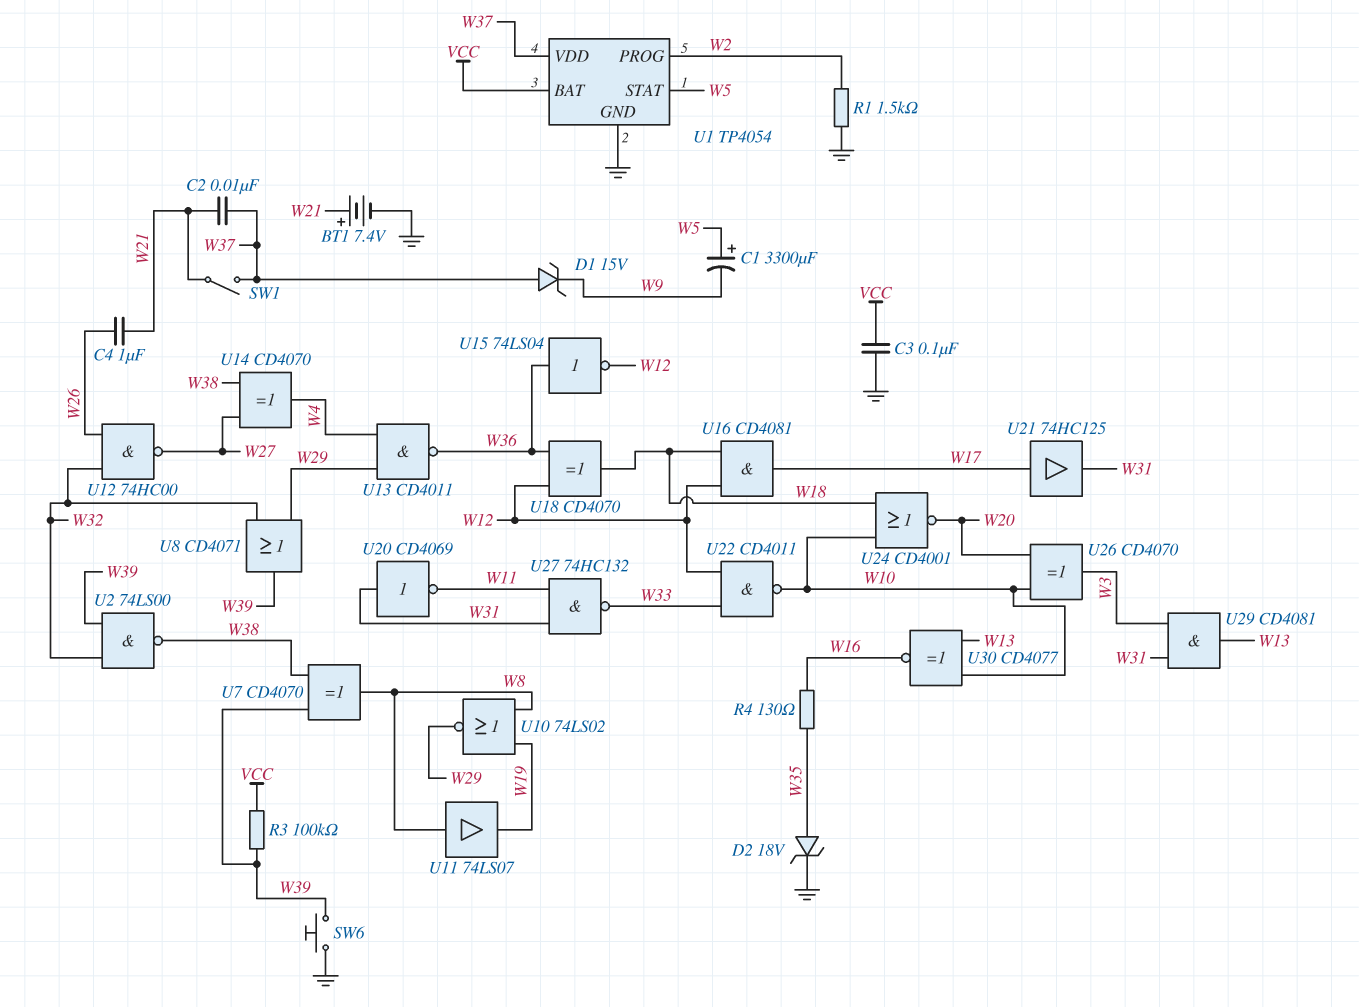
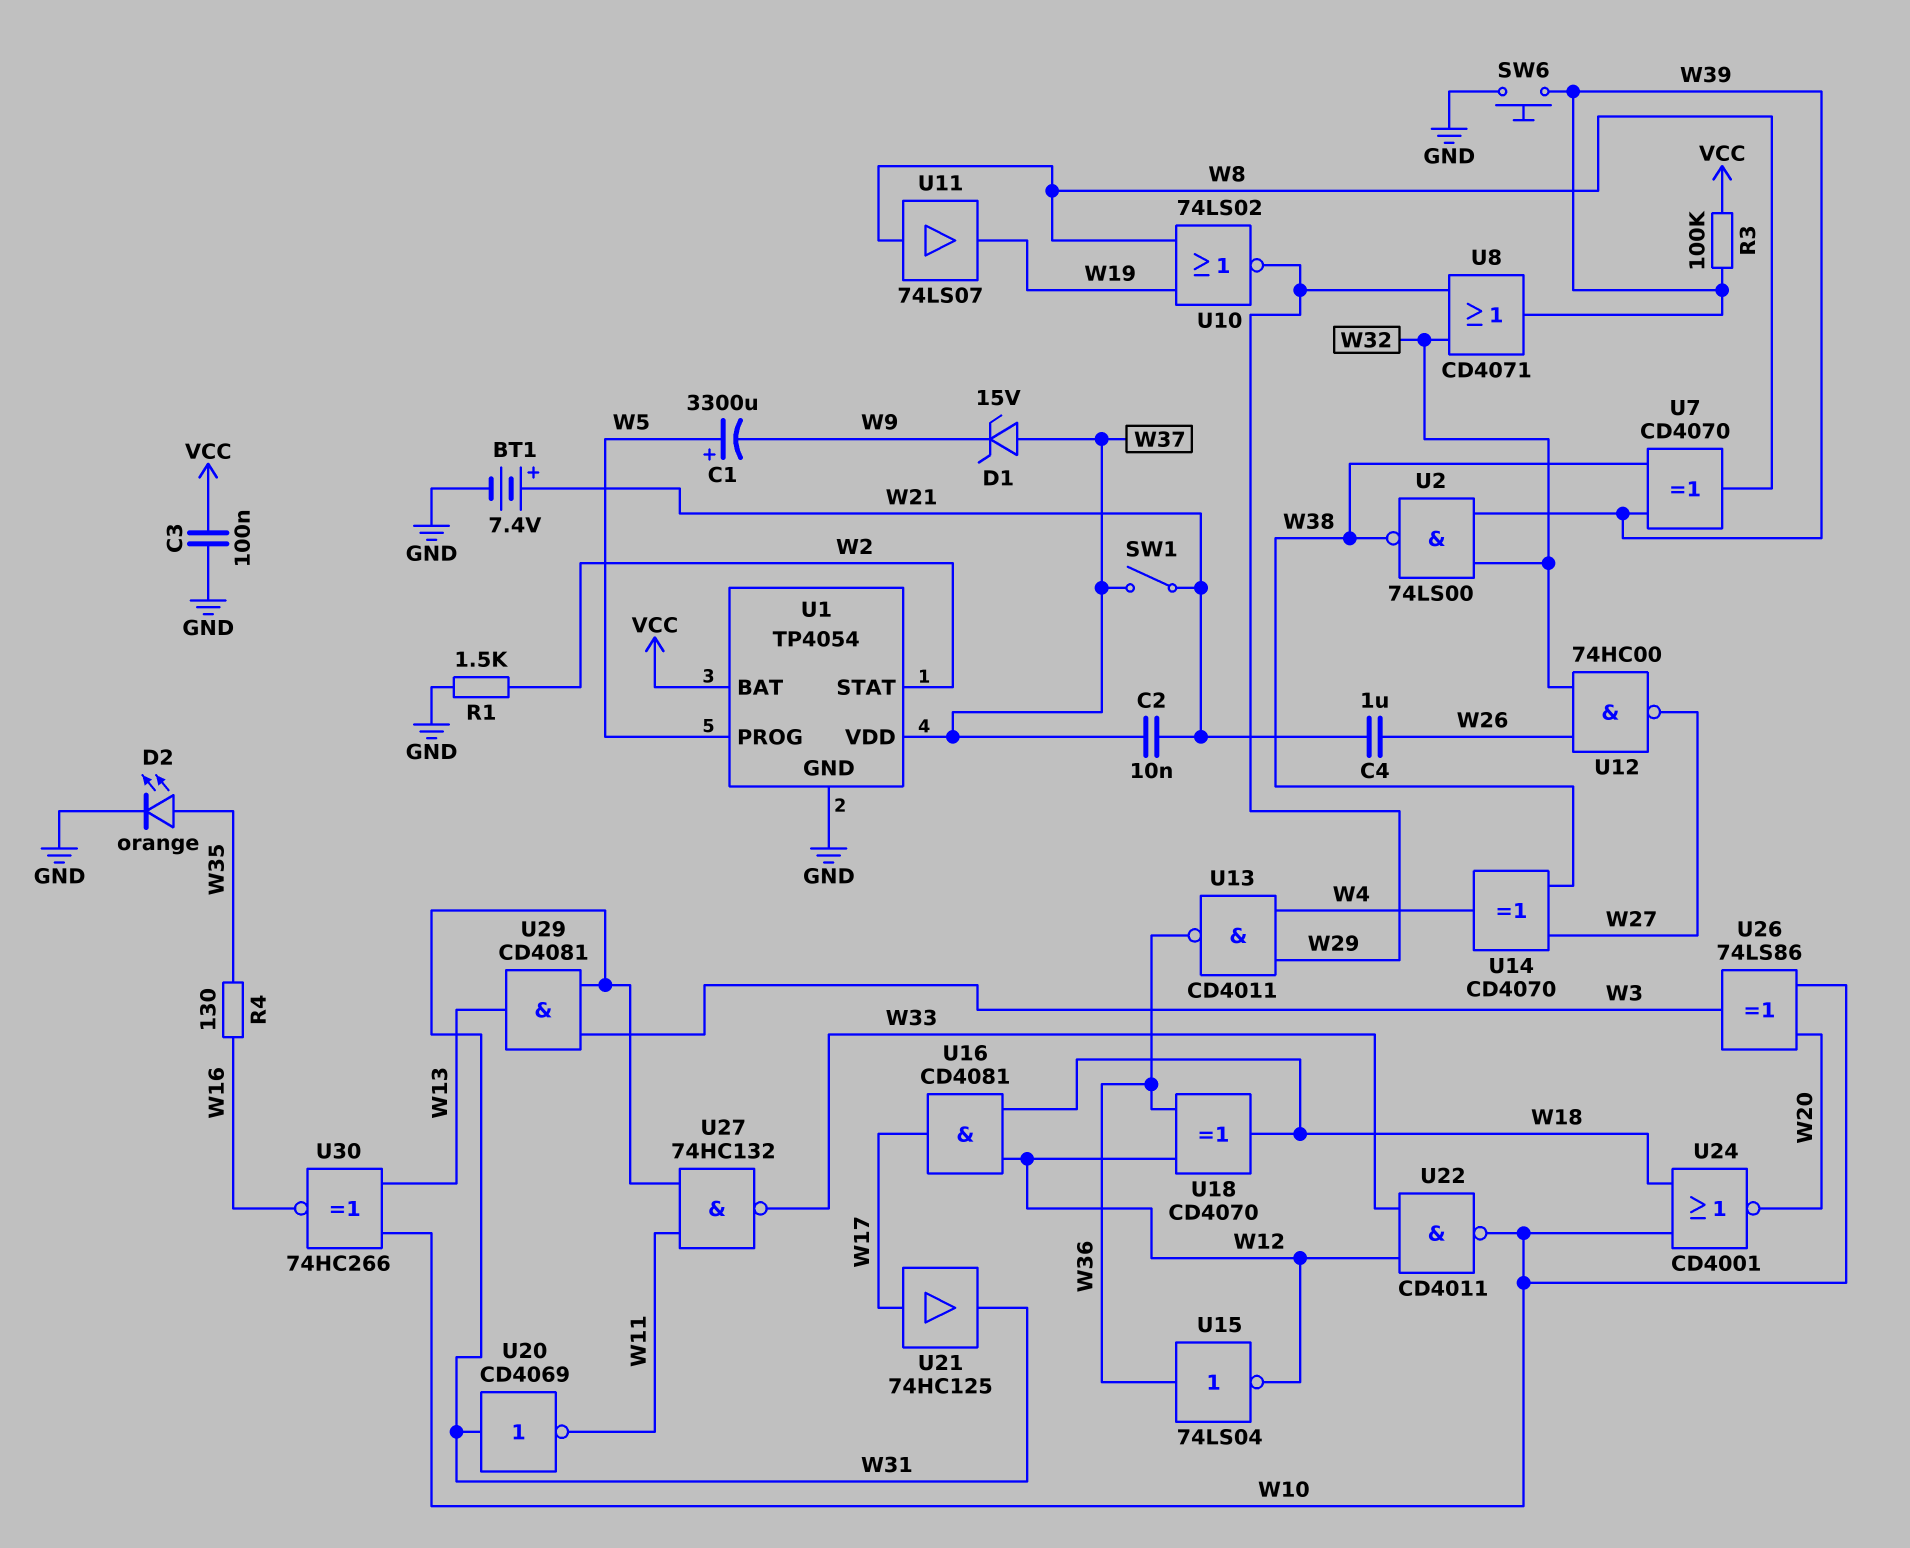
D2: zener 18V (A W35, K GND) -> LED orange (A W35, K GND)
U1 pin PROG: W2 -> W5
U1 pin STAT: W5 -> W2
U26: XOR CD4070 (in W10, in W20, out W3) -> XOR 74LS86 (in W10, in W20, out W3)
U30: XNOR CD4077 (in W10, in W13, out W16) -> XNOR 74HC266 (in W10, in W13, out W16)

